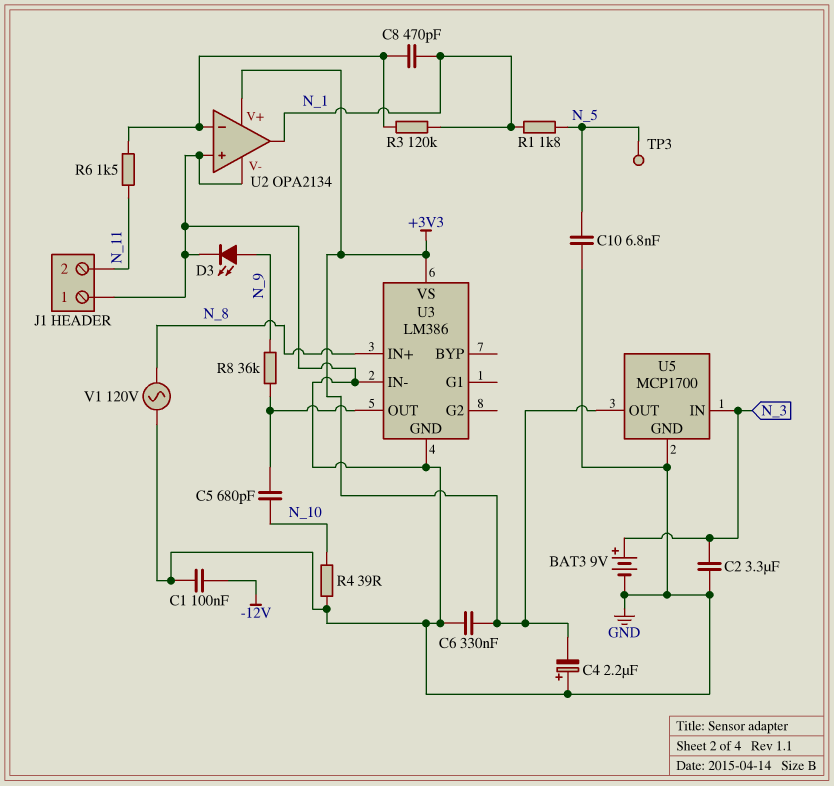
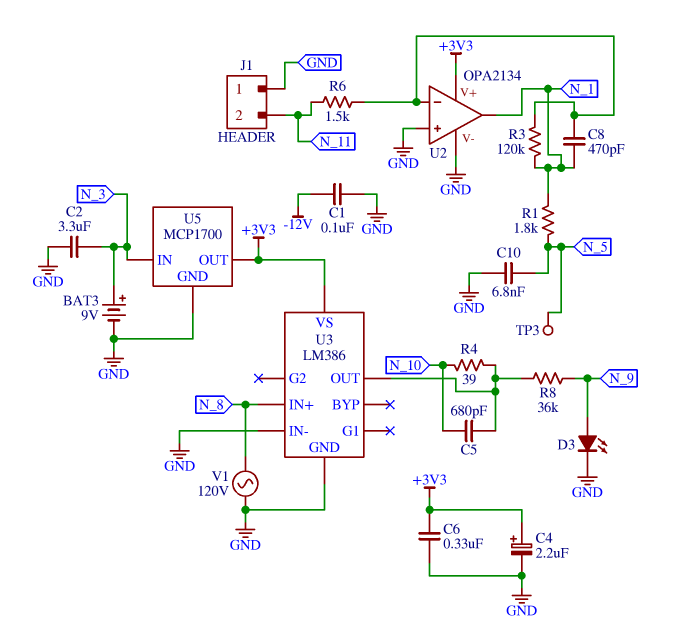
C4: 2.2uF (plus GND, minus +3V3) -> 2.2uF (plus +3V3, minus GND)
R4: 39 (GND, N_10) -> 39 (N_10, U3/OUT)

